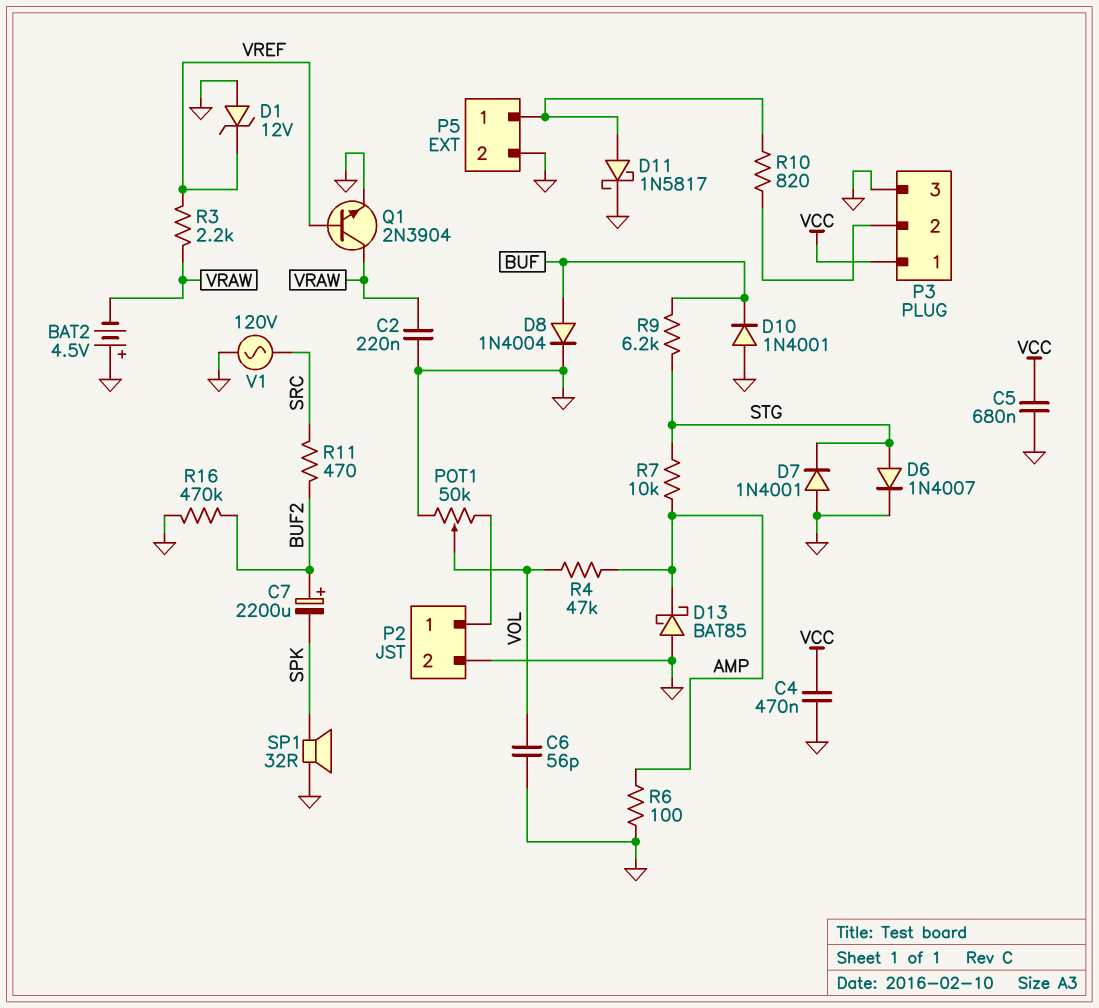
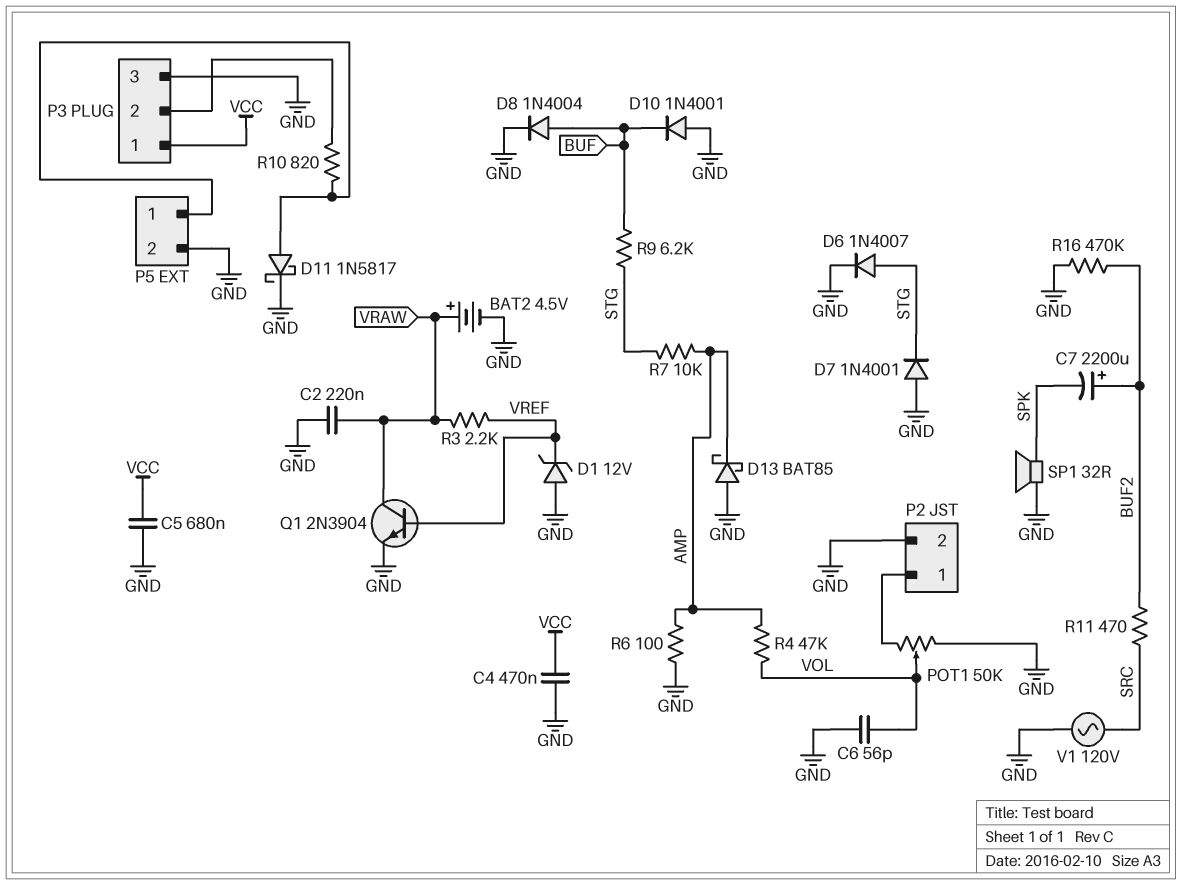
BAT2: 4.5V (plus GND, minus VRAW) -> 4.5V (plus VRAW, minus GND)

